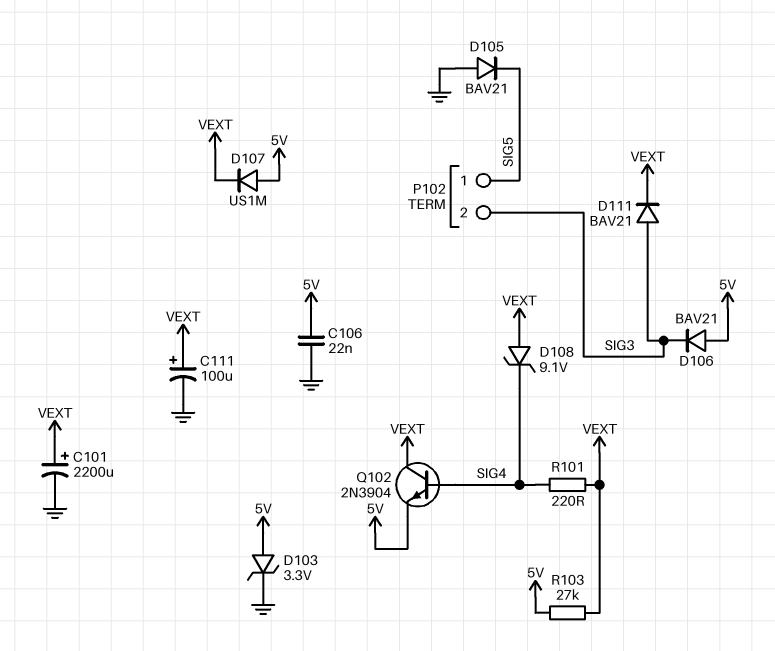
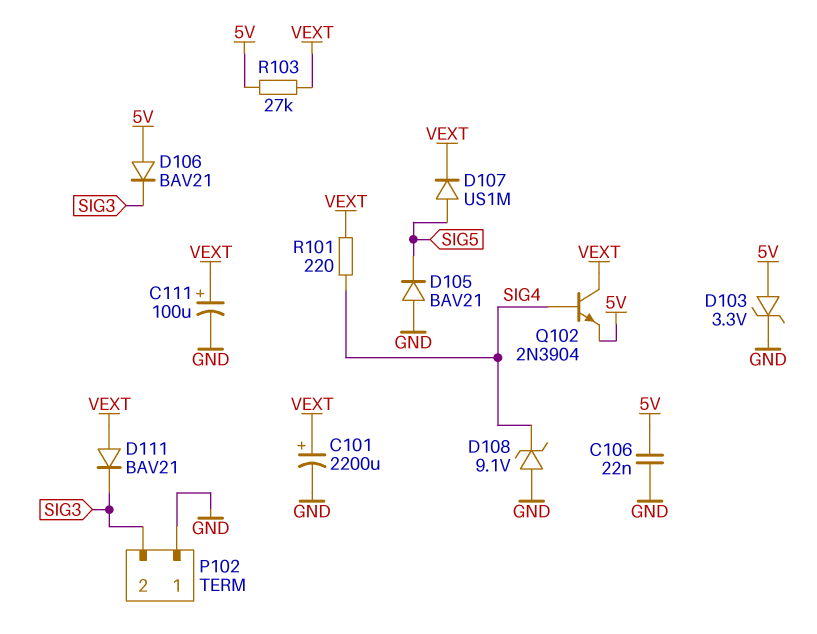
D107: diode US1M (A 5V, K VEXT) -> diode US1M (A SIG5, K VEXT)
D108: zener 9.1V (A VEXT, K SIG4) -> zener 9.1V (A GND, K SIG4)
D111: diode BAV21 (A SIG3, K VEXT) -> diode BAV21 (A VEXT, K SIG3)
P102 pin 1: SIG5 -> GND

